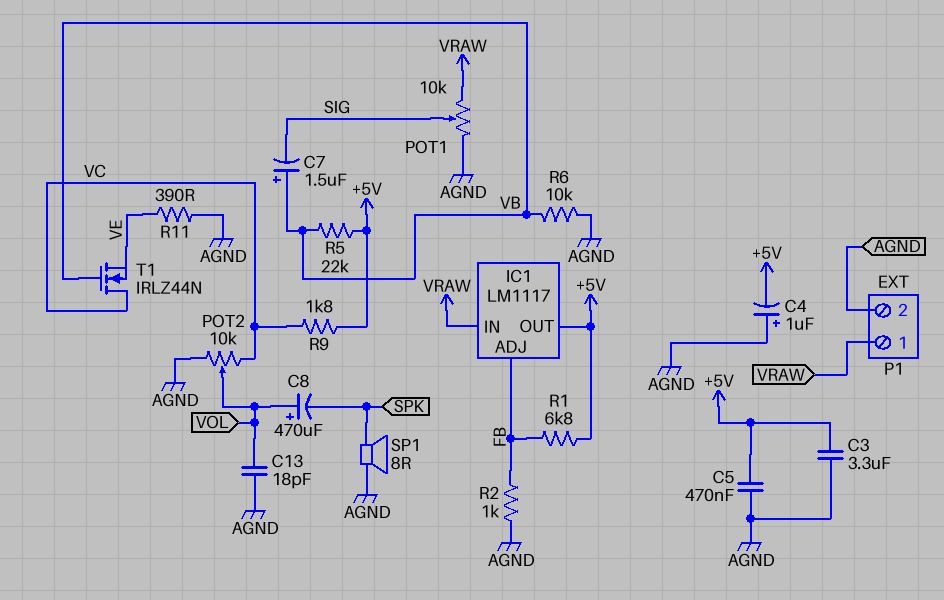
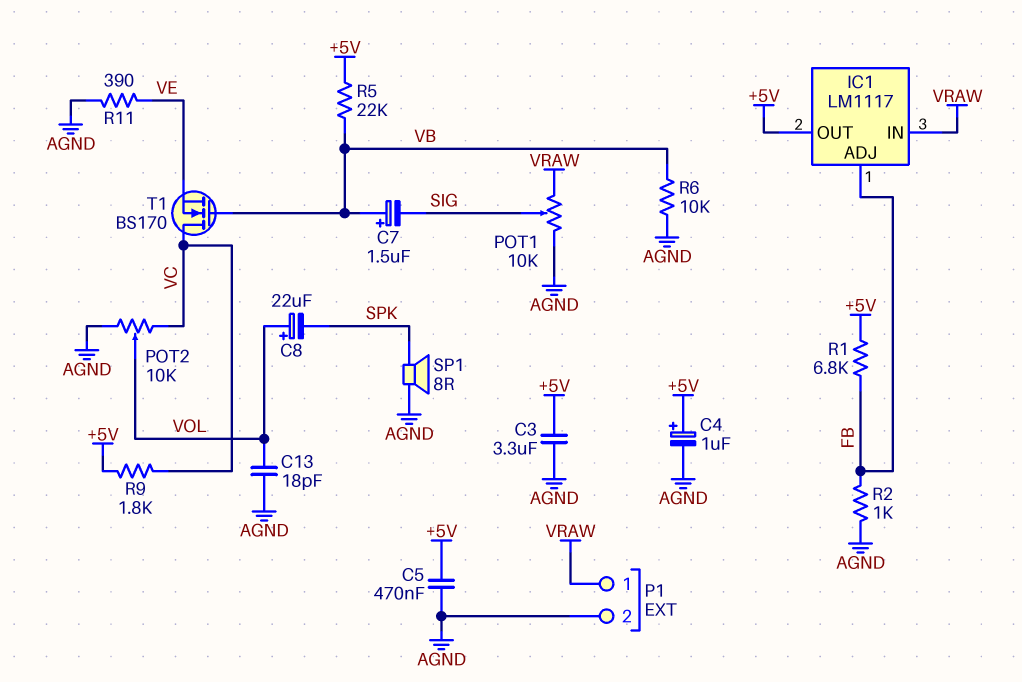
C4: 1uF (plus AGND, minus +5V) -> 1uF (plus +5V, minus AGND)
C8: 470uF (plus VOL, minus SPK) -> 22uF (plus VOL, minus SPK)
T1: NMOS IRLZ44N (G VB, D VC, S VE) -> NMOS BS170 (G VB, D VC, S VE)

